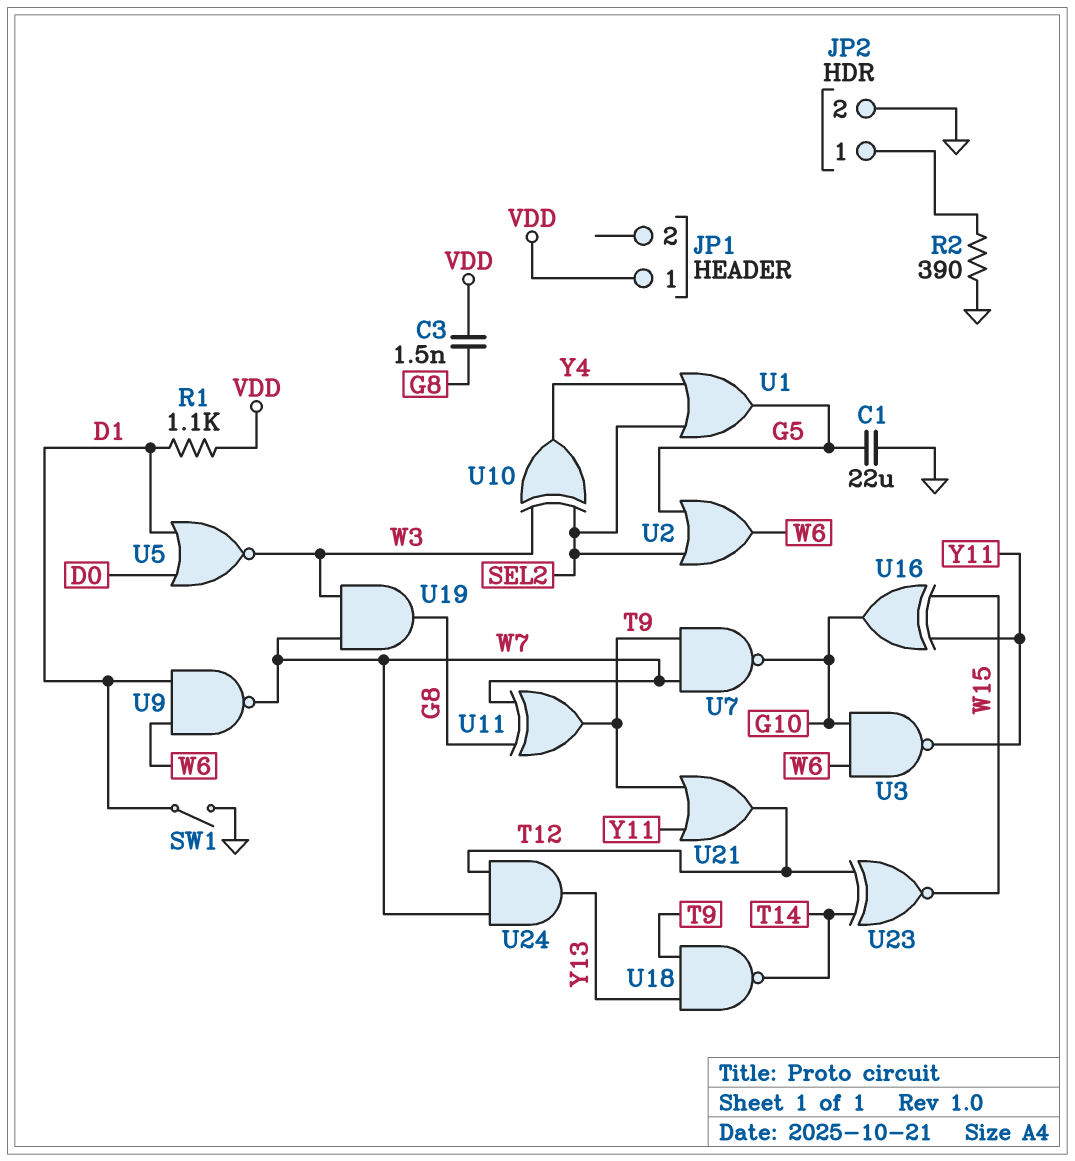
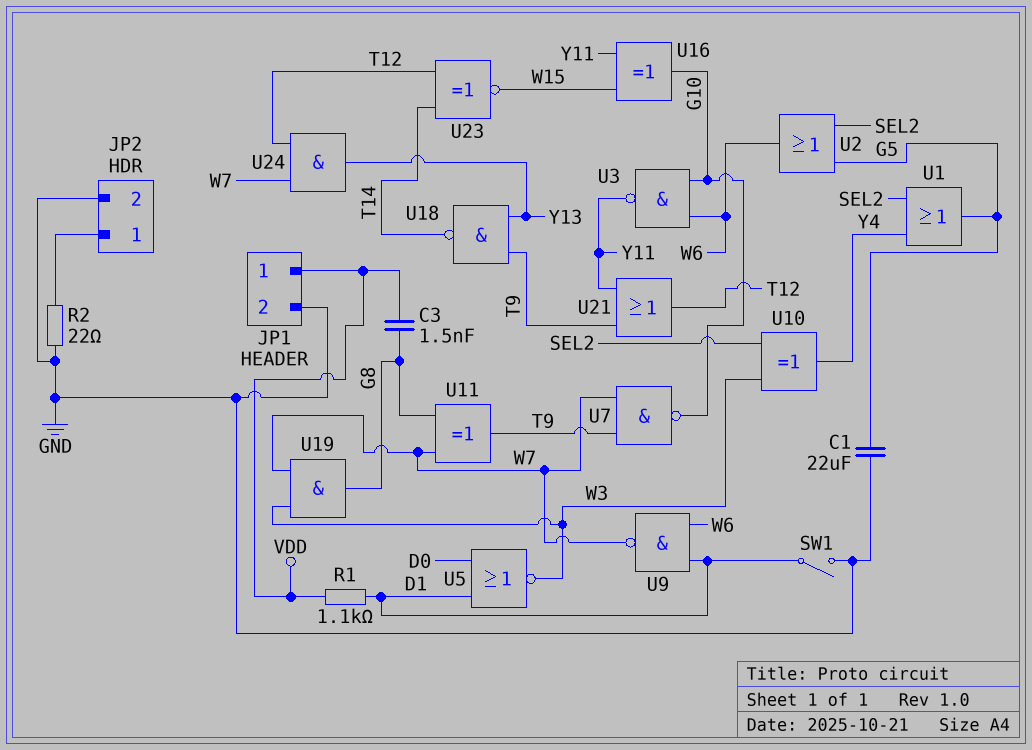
JP1 pin 2: none -> GND
R2: 390 (GND, JP2/1) -> 22 (GND, JP2/1)

